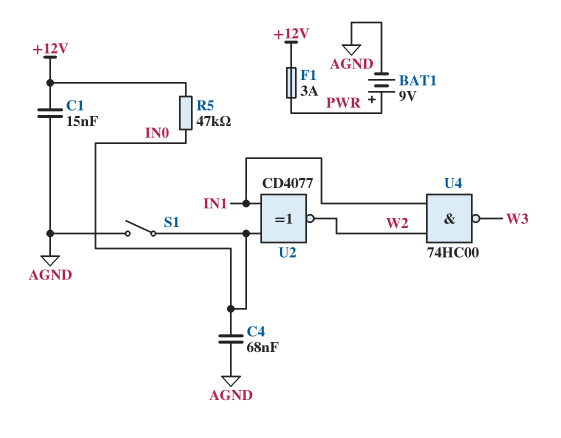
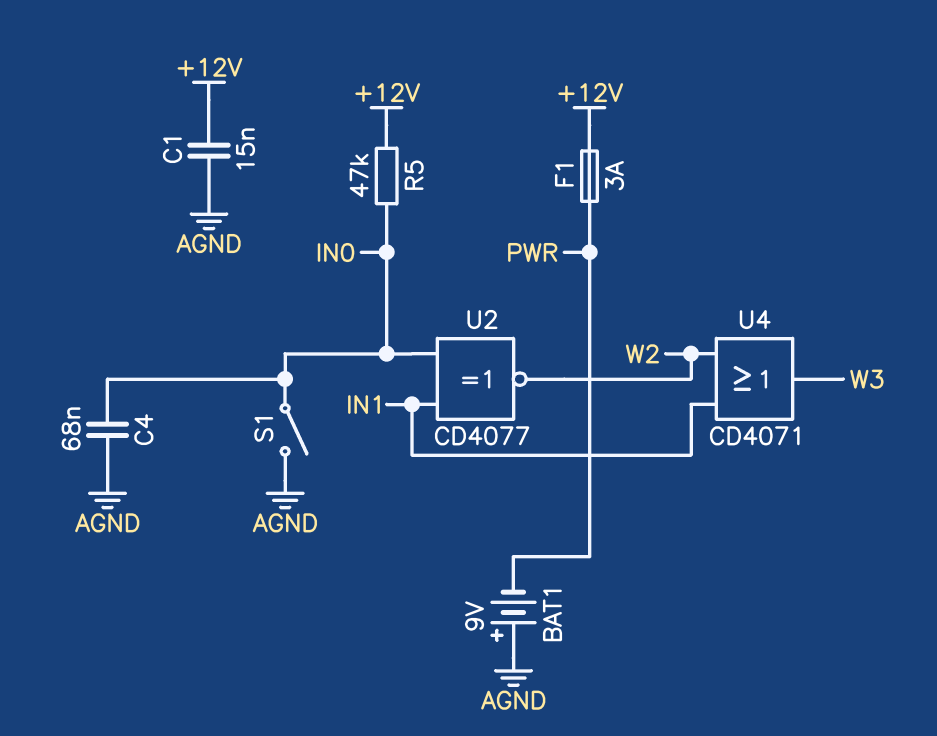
BAT1: 9V (plus PWR, minus AGND) -> 9V (plus AGND, minus PWR)
U4: NAND 74HC00 (in IN1, in W2, out W3) -> OR CD4071 (in IN1, in W2, out W3)

